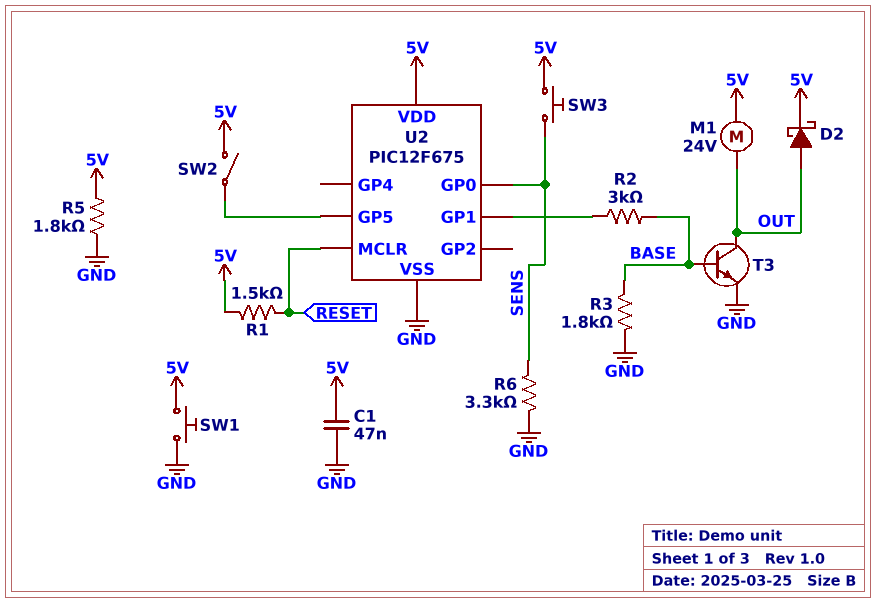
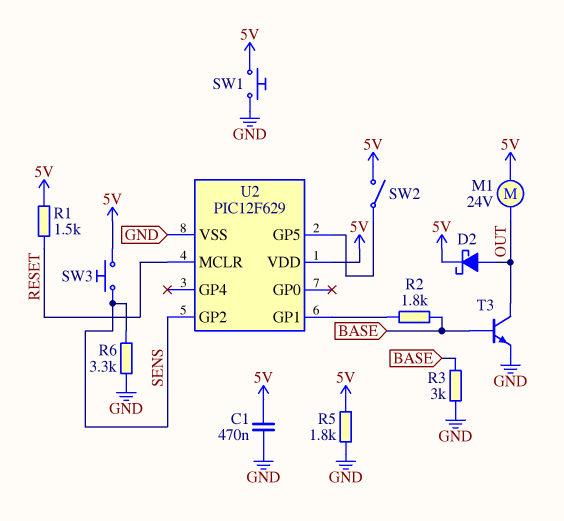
C1: 47nF (5V, GND) -> 470nF (5V, GND)
R2: 3k (BASE, U2/GP1) -> 1.8k (BASE, U2/GP1)
R3: 1.8k (BASE, GND) -> 3k (BASE, GND)
U2: PIC12F675 -> PIC12F629
U2 pin GP0: SENS -> none
U2 pin GP2: none -> SENS

